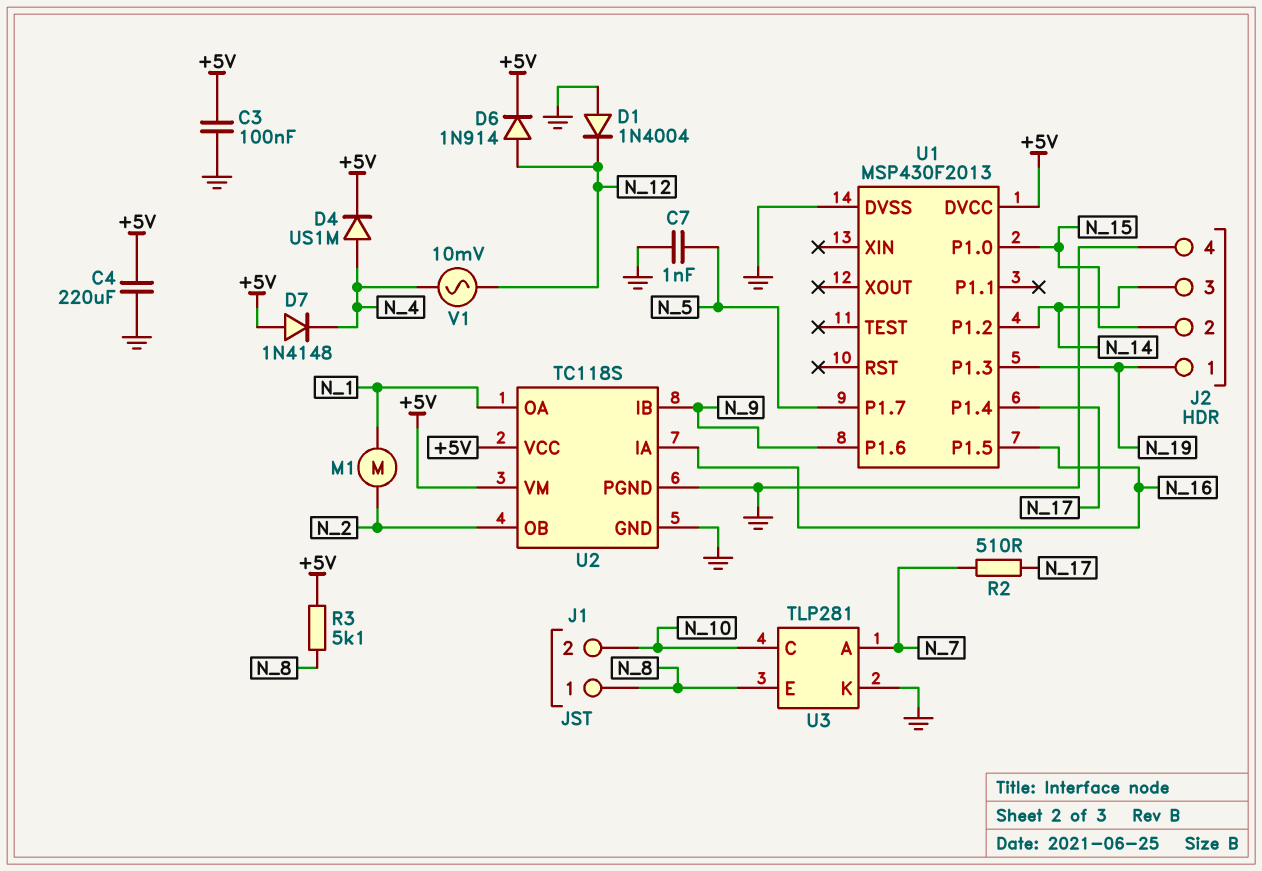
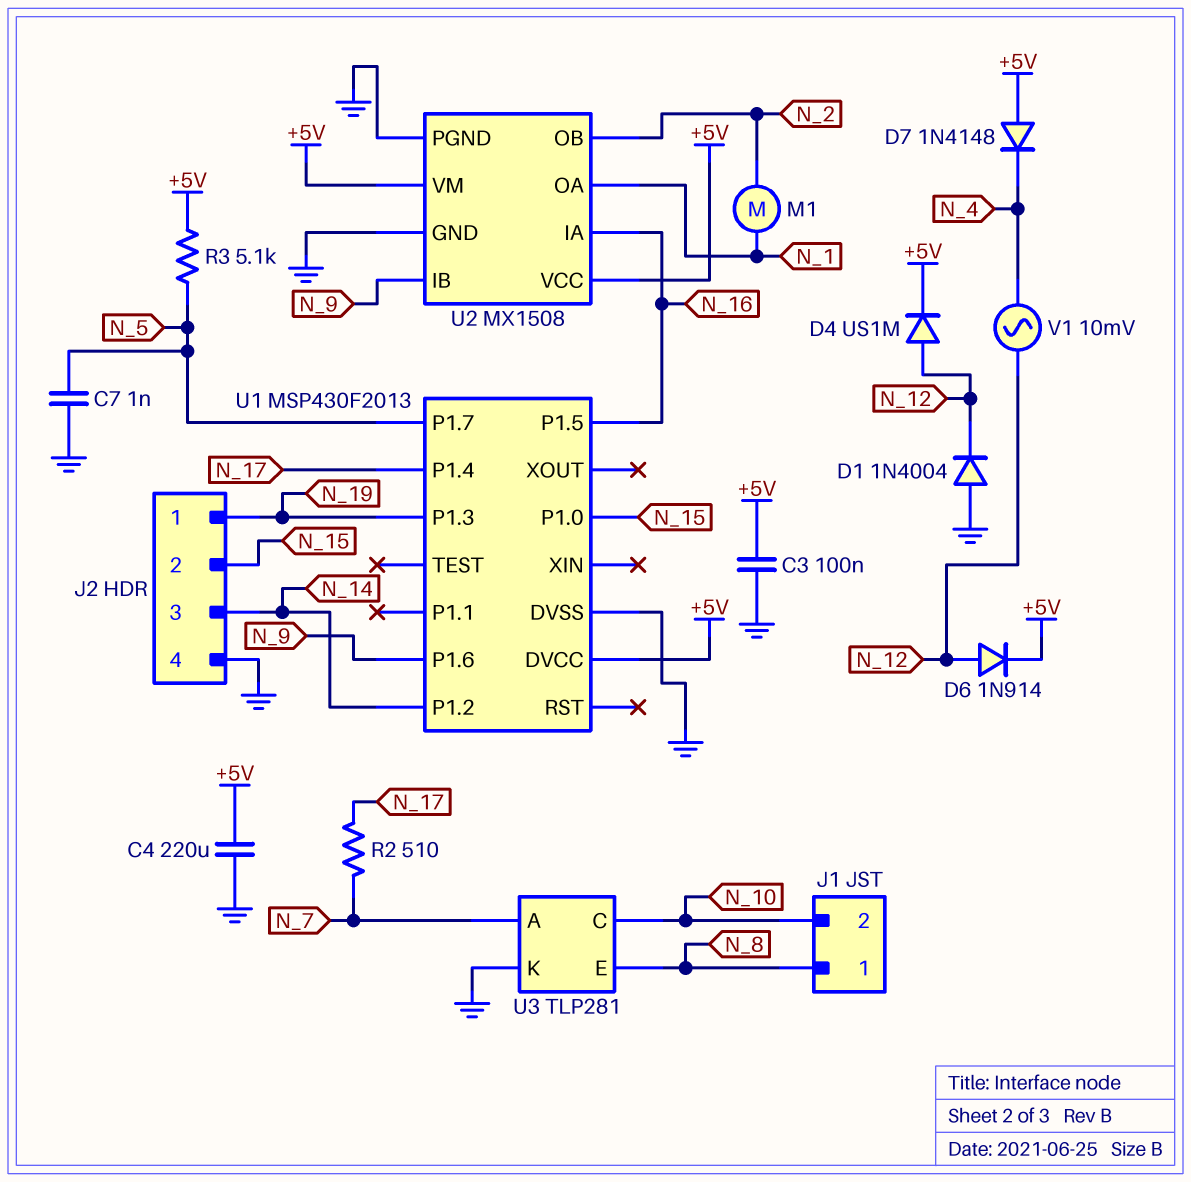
D4: diode US1M (A N_4, K +5V) -> diode US1M (A N_12, K +5V)
R3: 5.1k (+5V, N_8) -> 5.1k (+5V, N_5)
U2: TC118S -> MX1508

